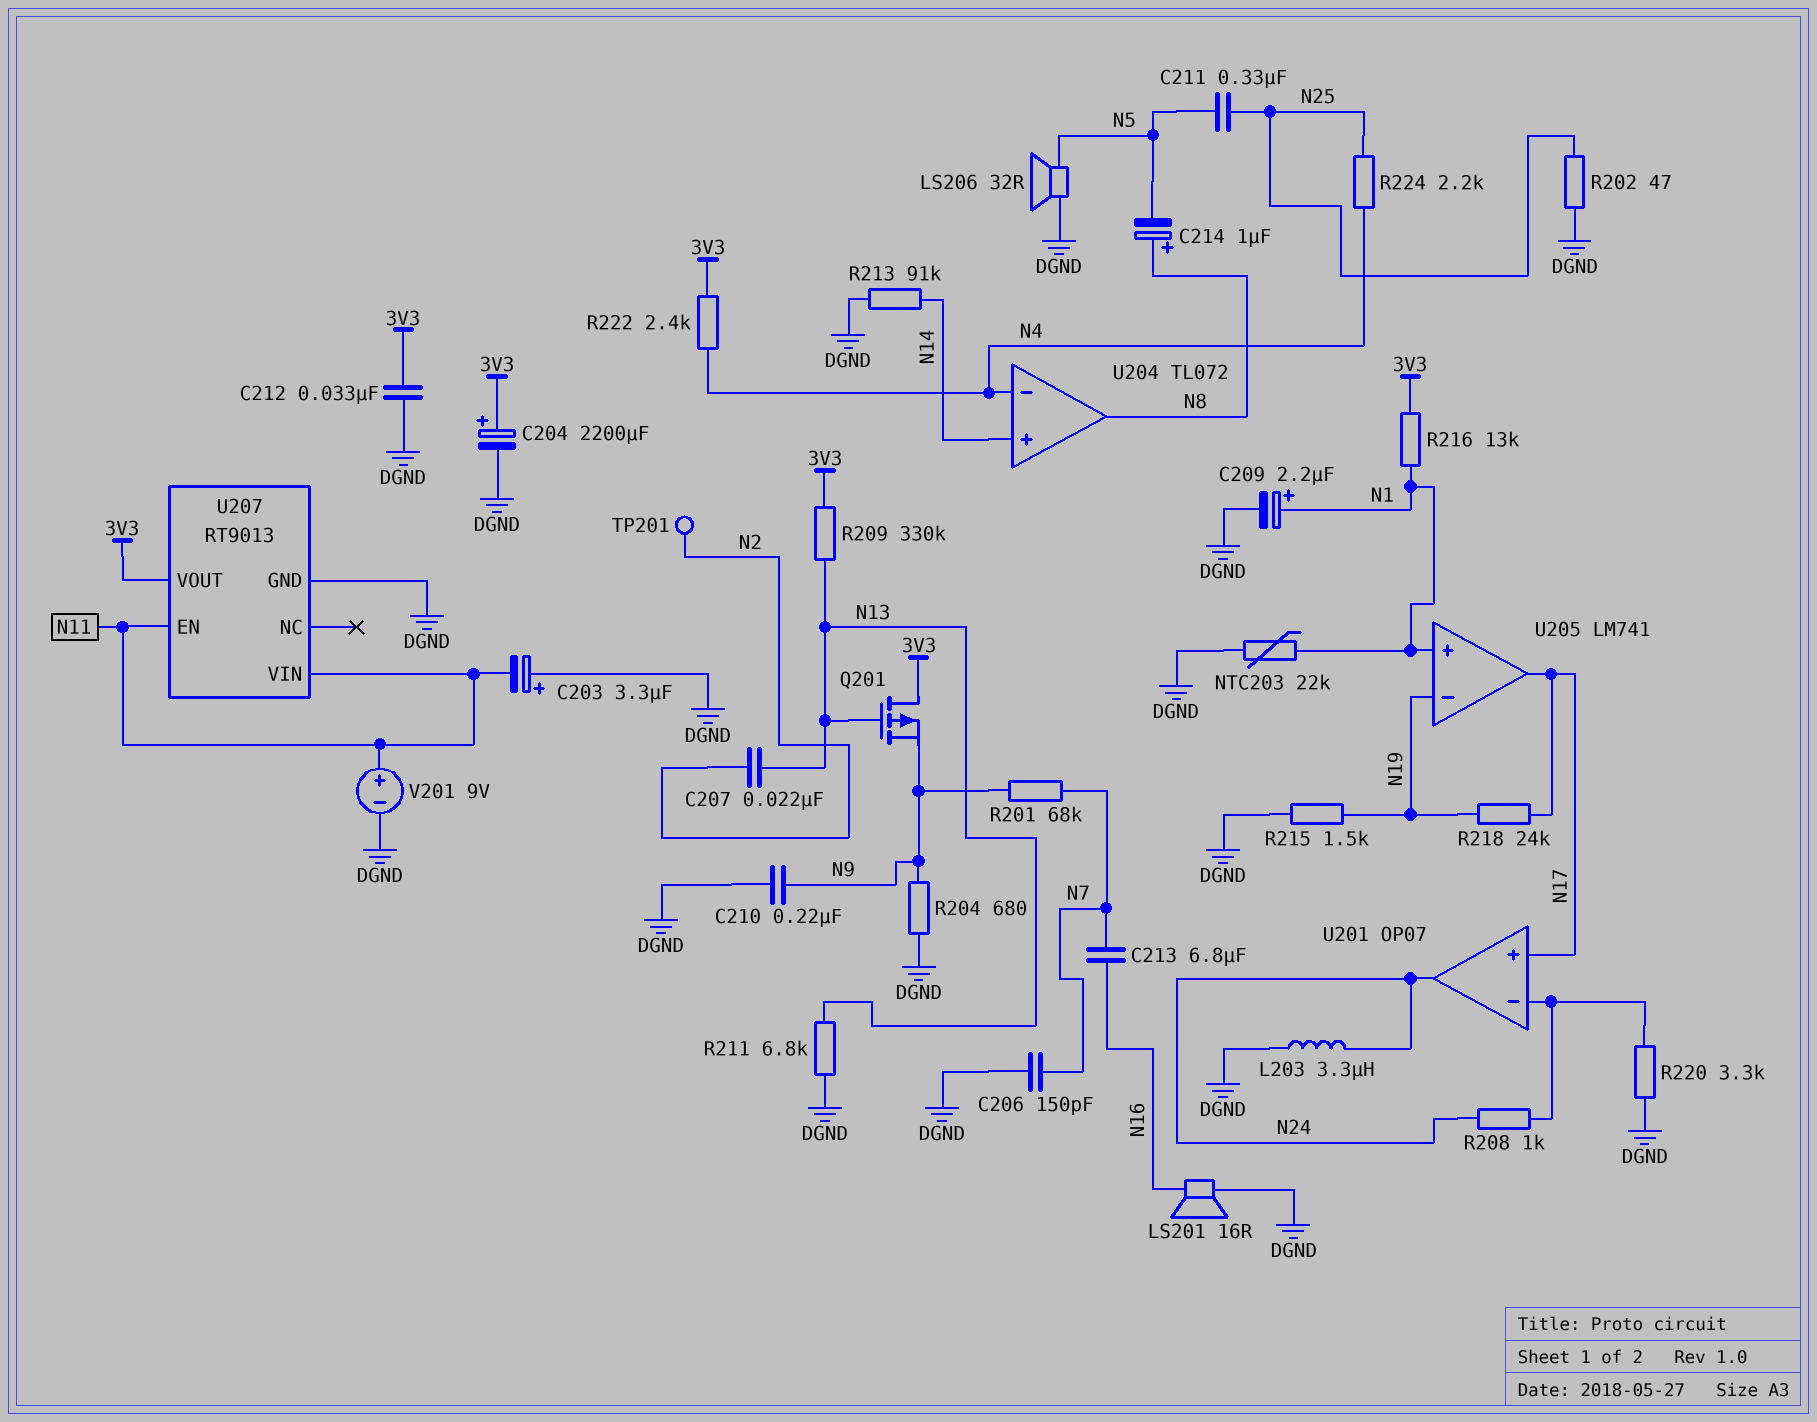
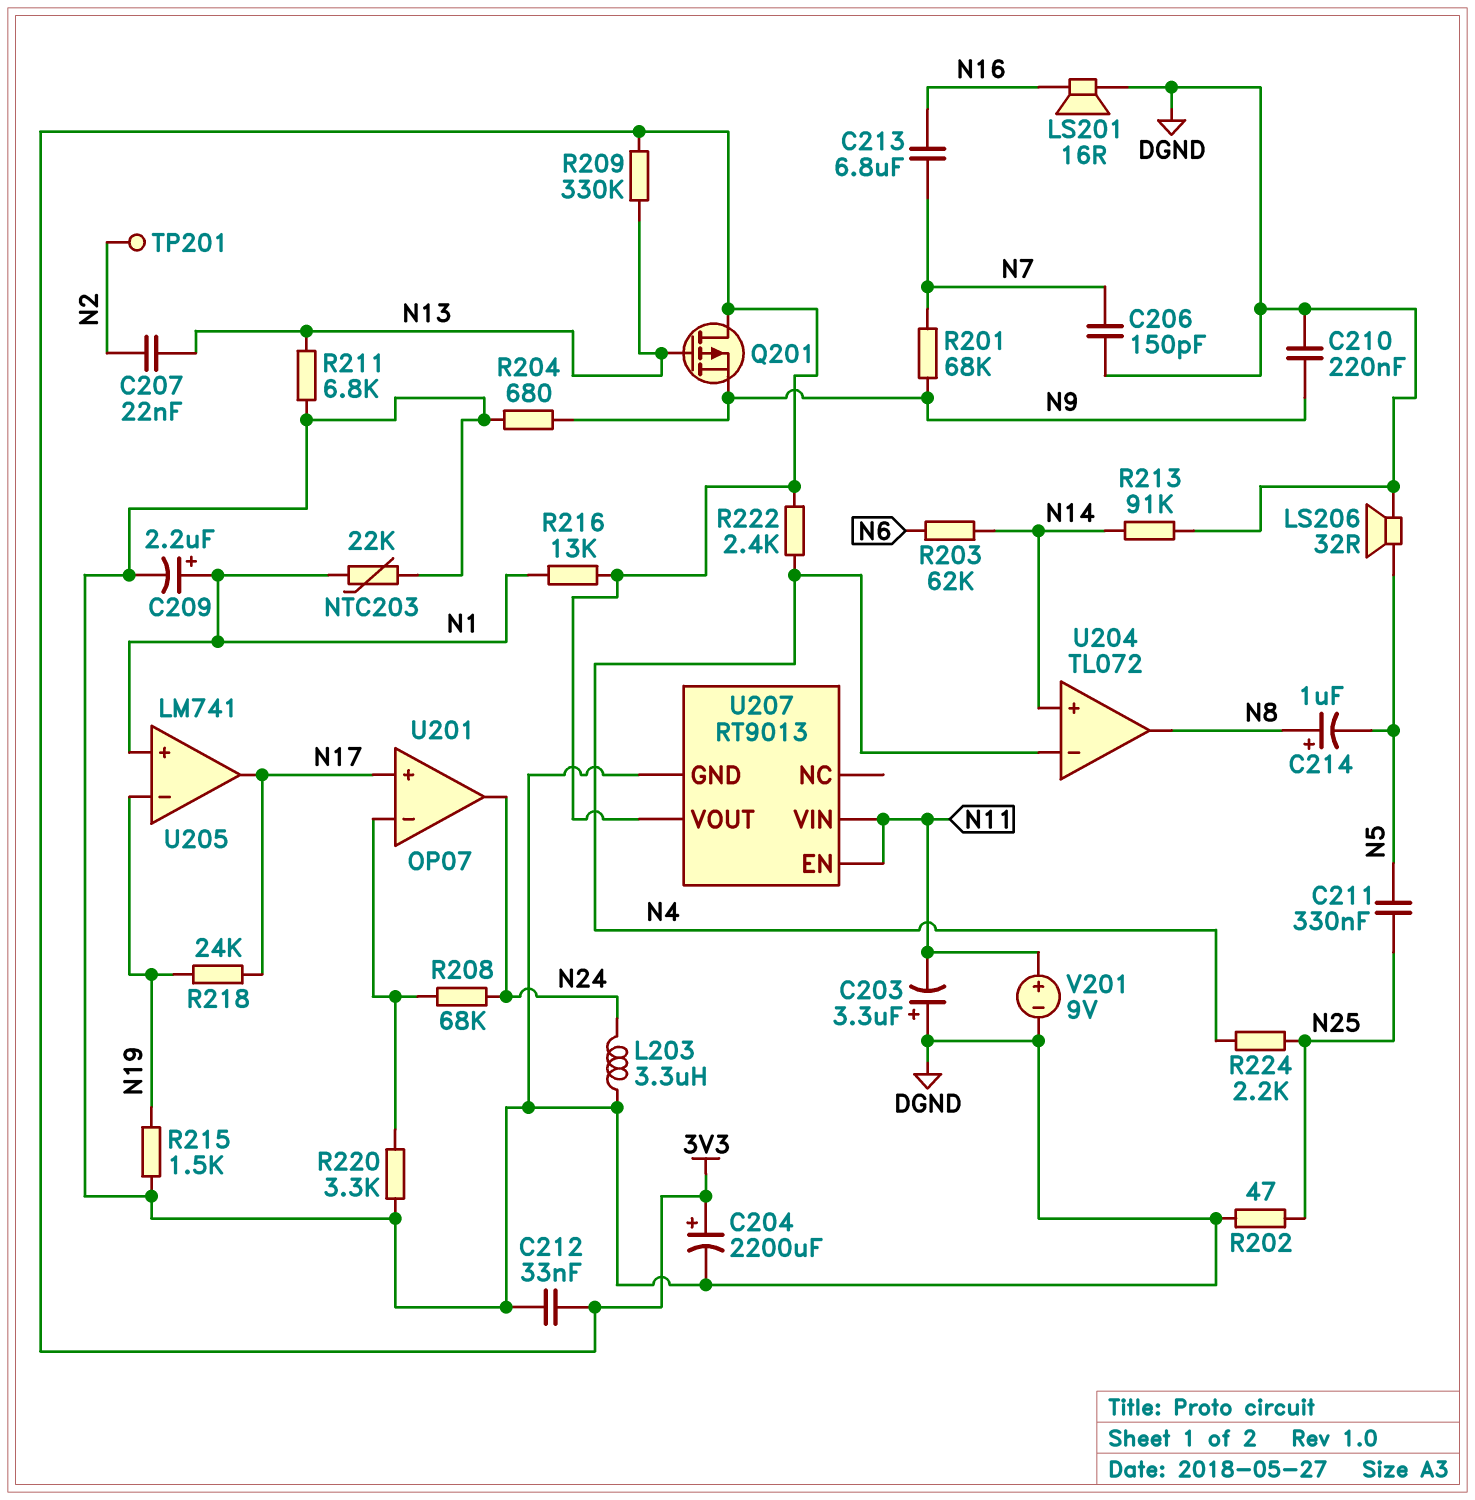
R203: none -> 62k (N6, N14)
R208: 1k (N24, U201/in-) -> 68k (N24, U201/in-)

